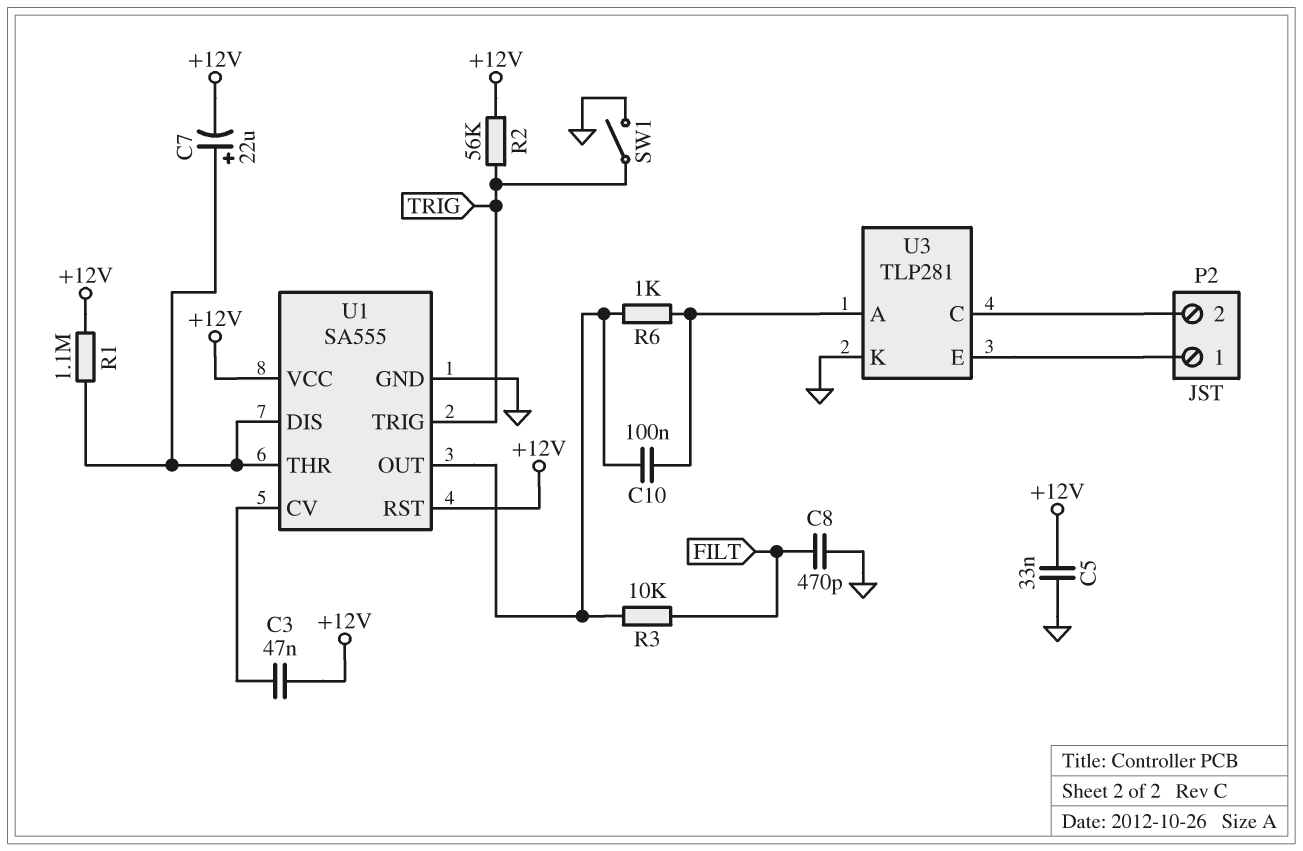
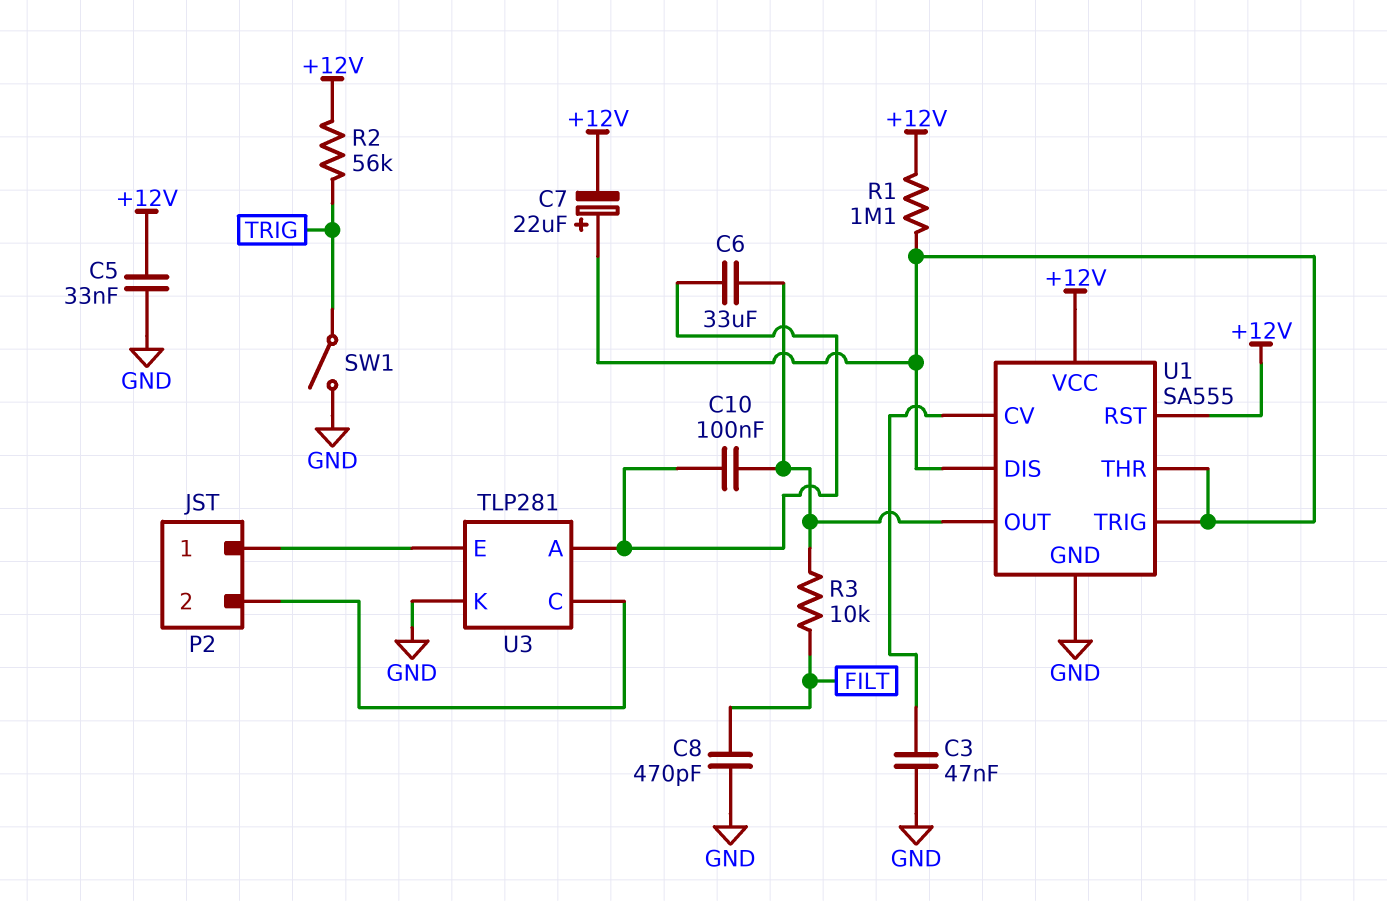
C3: 47nF (+12V, U1/CV) -> 47nF (GND, U1/CV)
C6: none -> 33uF (U1/OUT, U3/A)
R6: 1k (U1/OUT, U3/A) -> none
U1 pin TRIG: TRIG -> U1/DIS

